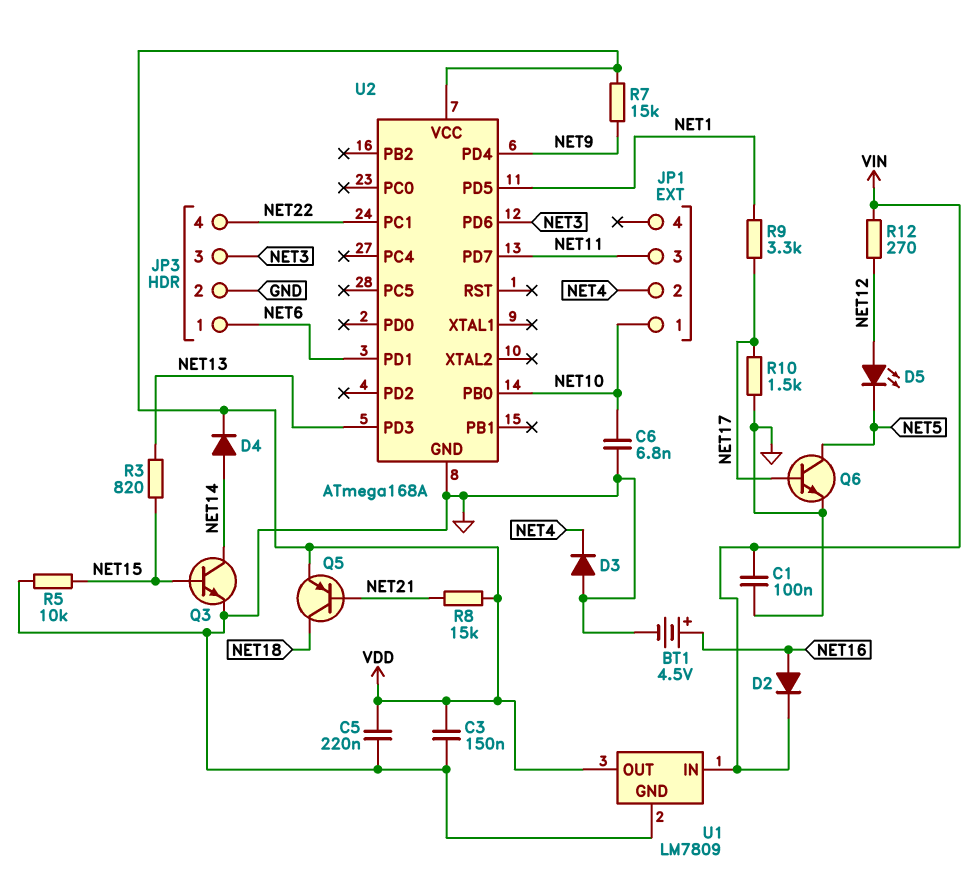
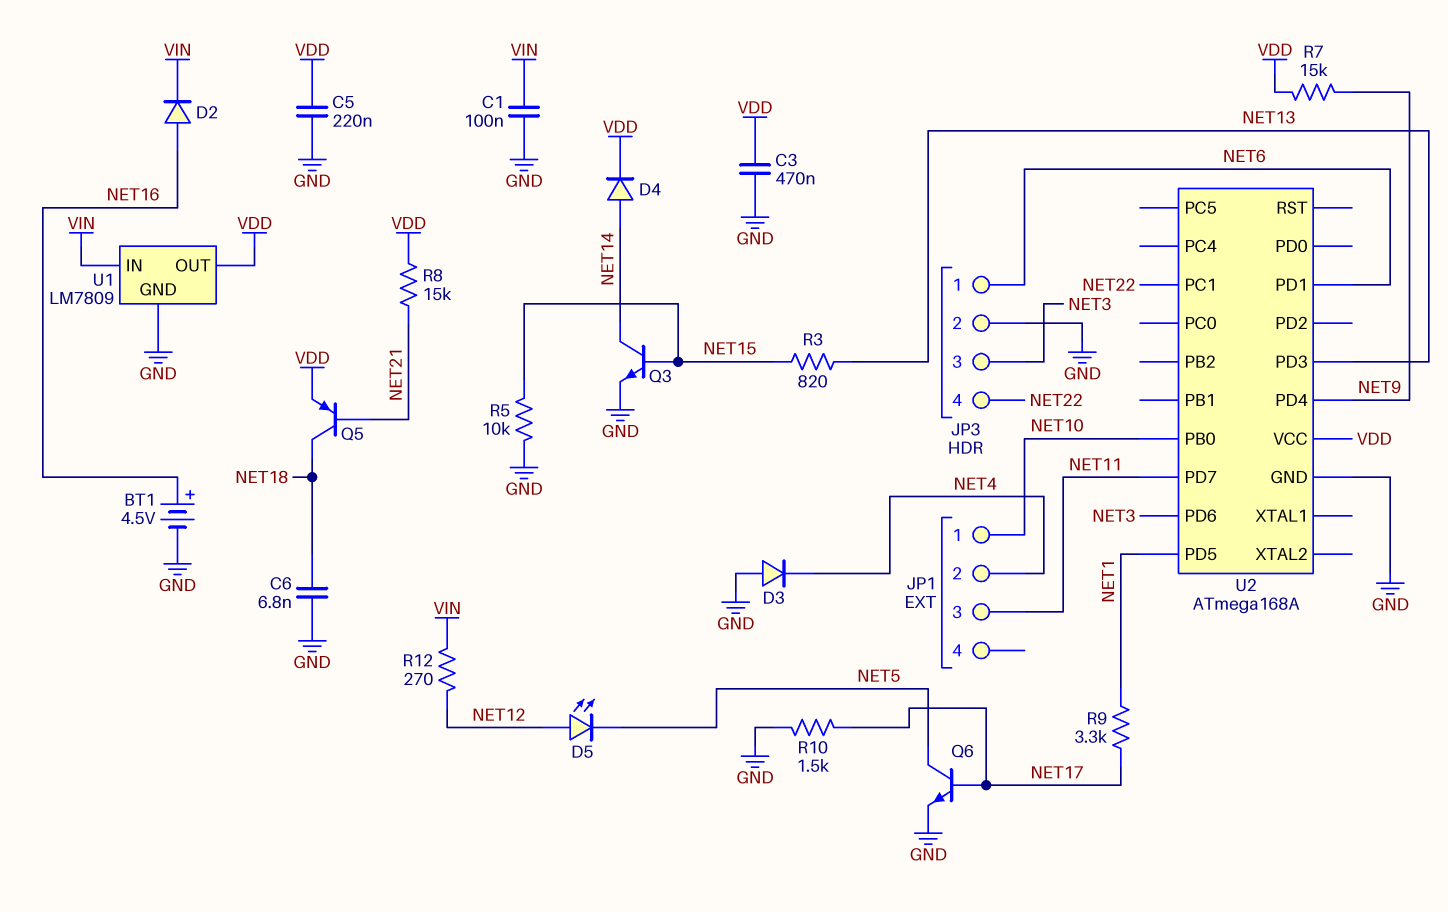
C3: 150nF (GND, VDD) -> 470nF (GND, VDD)
C6: 6.8nF (GND, NET10) -> 6.8nF (GND, NET18)

